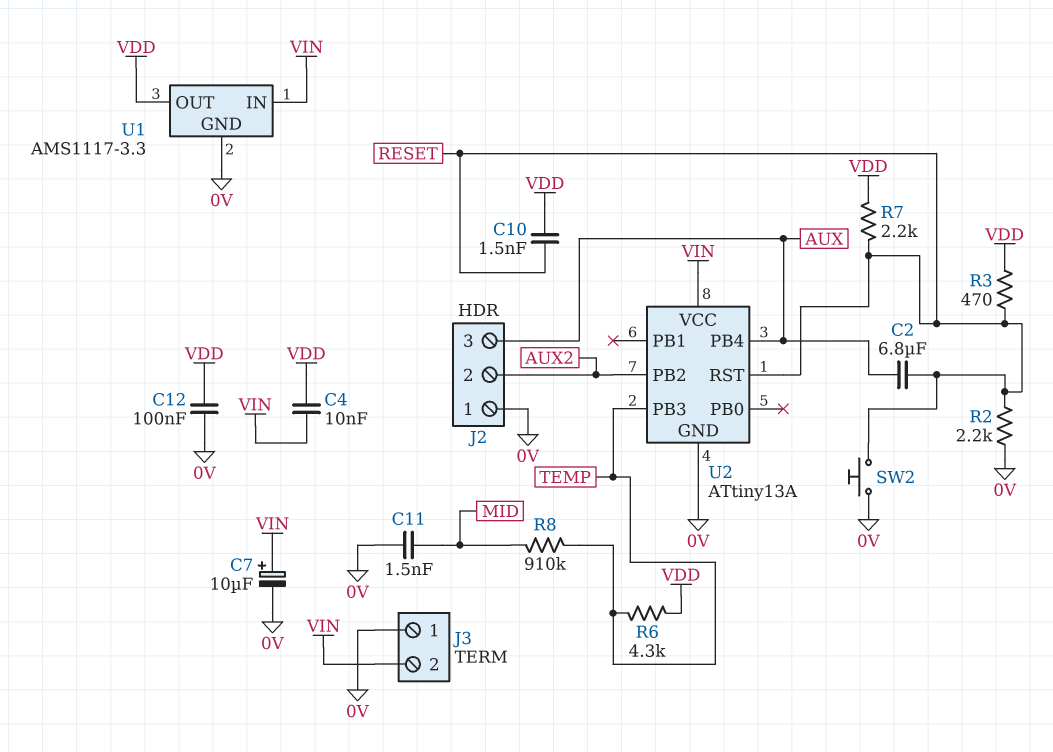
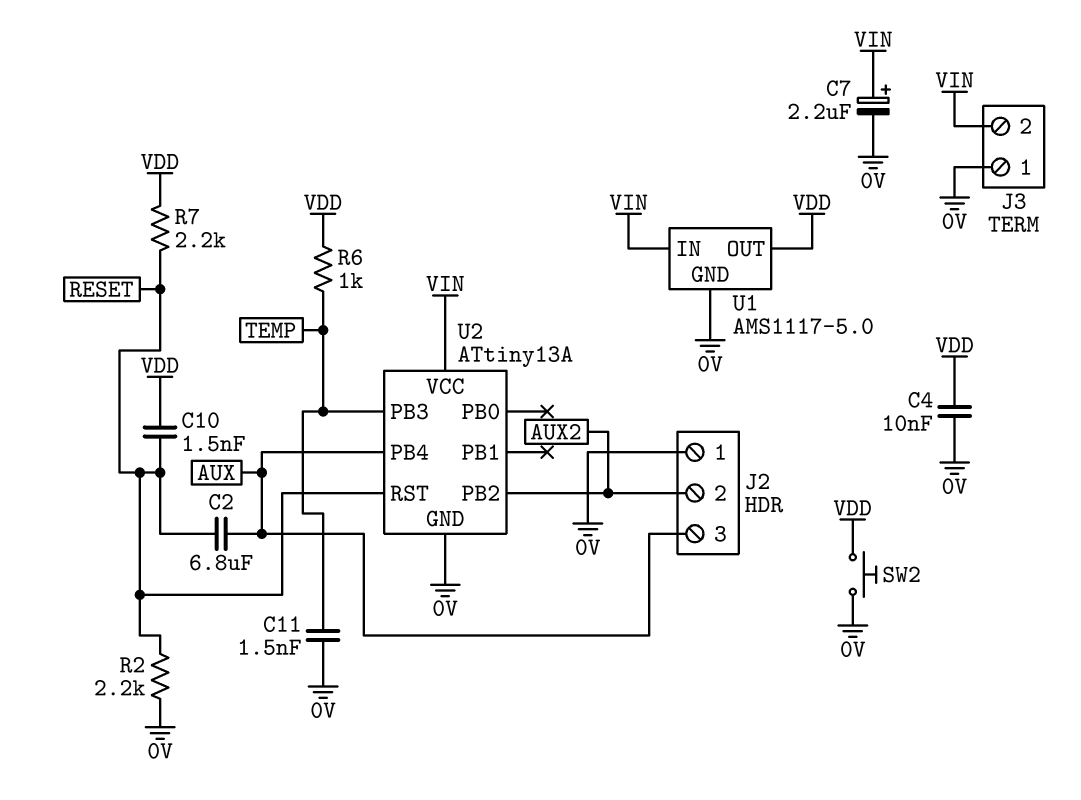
C4: 10nF (VDD, VIN) -> 10nF (0V, VDD)
C7: 10uF (plus VIN, minus 0V) -> 2.2uF (plus VIN, minus 0V)
C11: 1.5nF (0V, MID) -> 1.5nF (0V, TEMP)
C12: 100nF (0V, VDD) -> none
R3: 470 (RESET, VDD) -> none
R6: 4.3k (TEMP, VDD) -> 1k (TEMP, VDD)
R8: 910k (MID, TEMP) -> none
SW2: button (0V, RESET) -> button (0V, VDD)
U1: AMS1117-3.3 -> AMS1117-5.0

